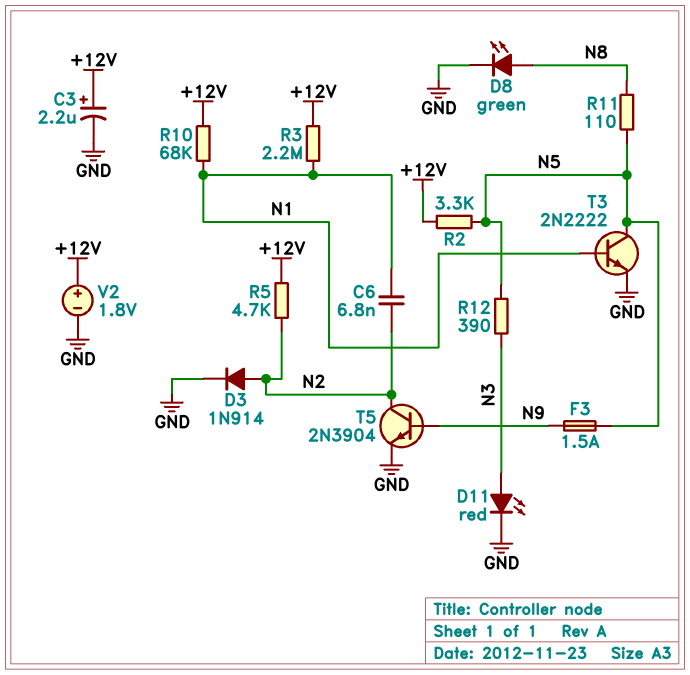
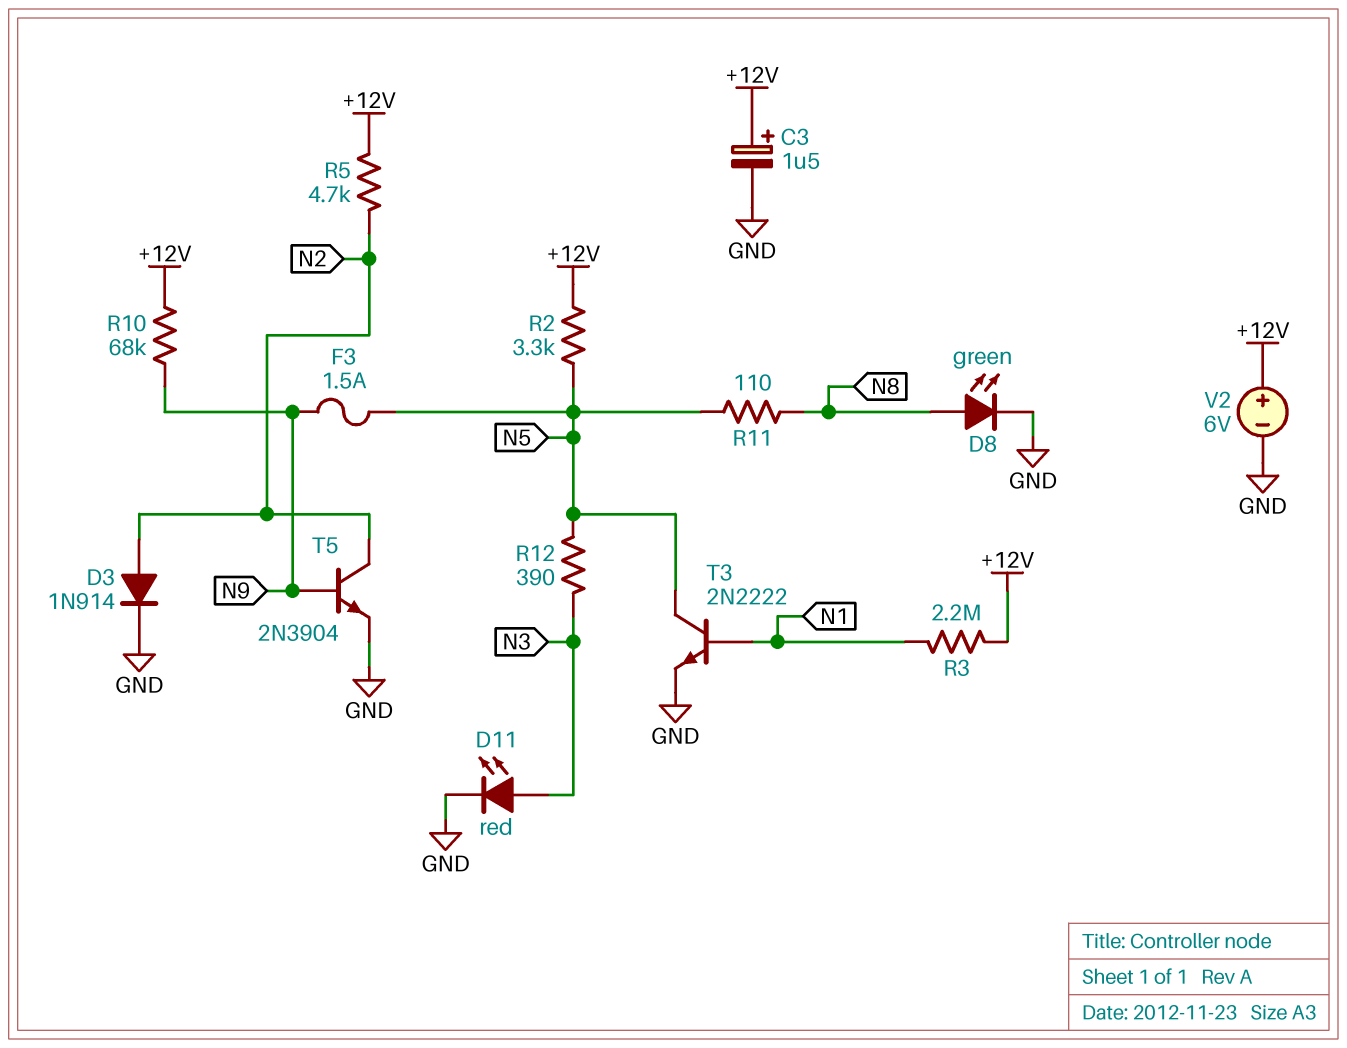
C3: 2.2uF (plus +12V, minus GND) -> 1.5uF (plus +12V, minus GND)
C6: 6.8nF (N1, N2) -> none
R10: 68k (+12V, N1) -> 68k (+12V, N9)
V2: 1.8V (plus +12V, minus GND) -> 6V (plus +12V, minus GND)

